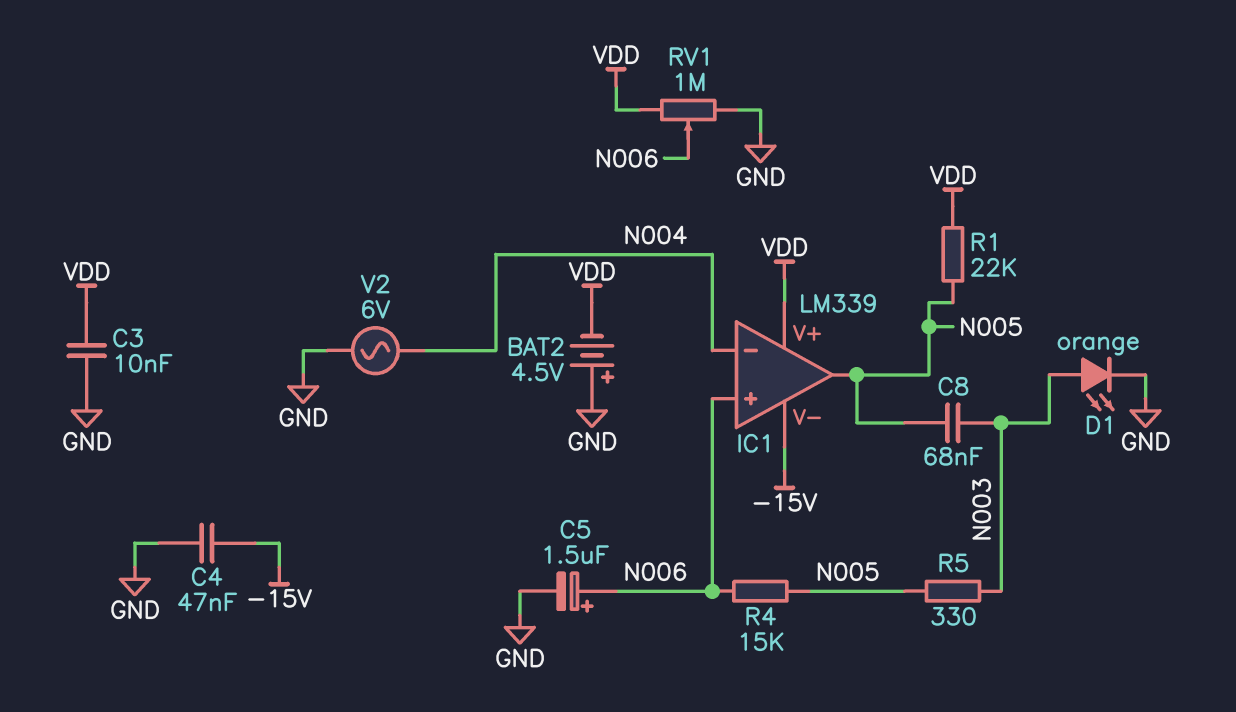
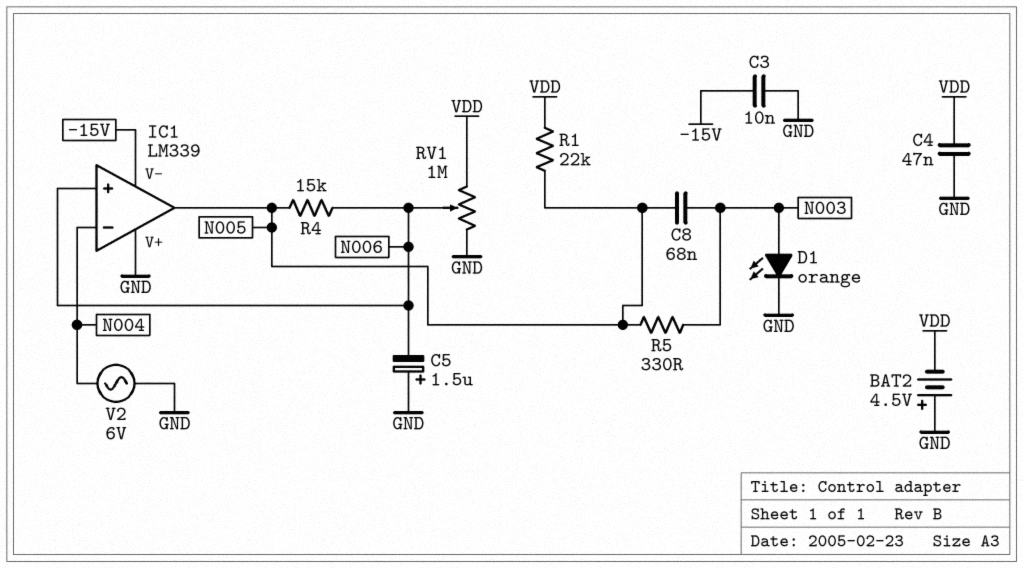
C3: 10nF (GND, VDD) -> 10nF (-15V, GND)
C4: 47nF (-15V, GND) -> 47nF (GND, VDD)
C5: 1.5uF (plus N006, minus GND) -> 1.5uF (plus GND, minus N006)
IC1 pin V+: VDD -> GND

